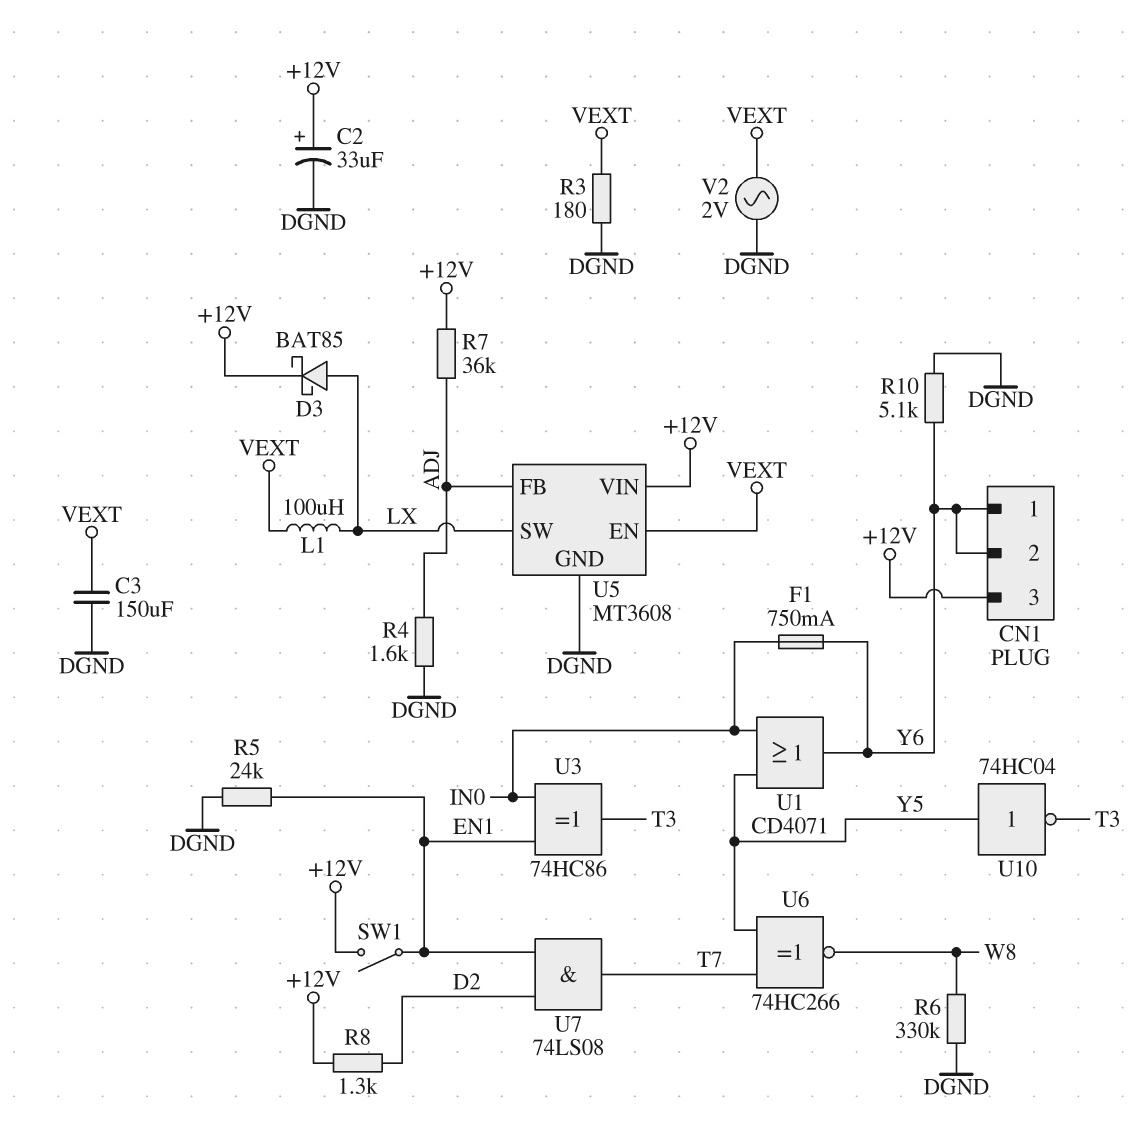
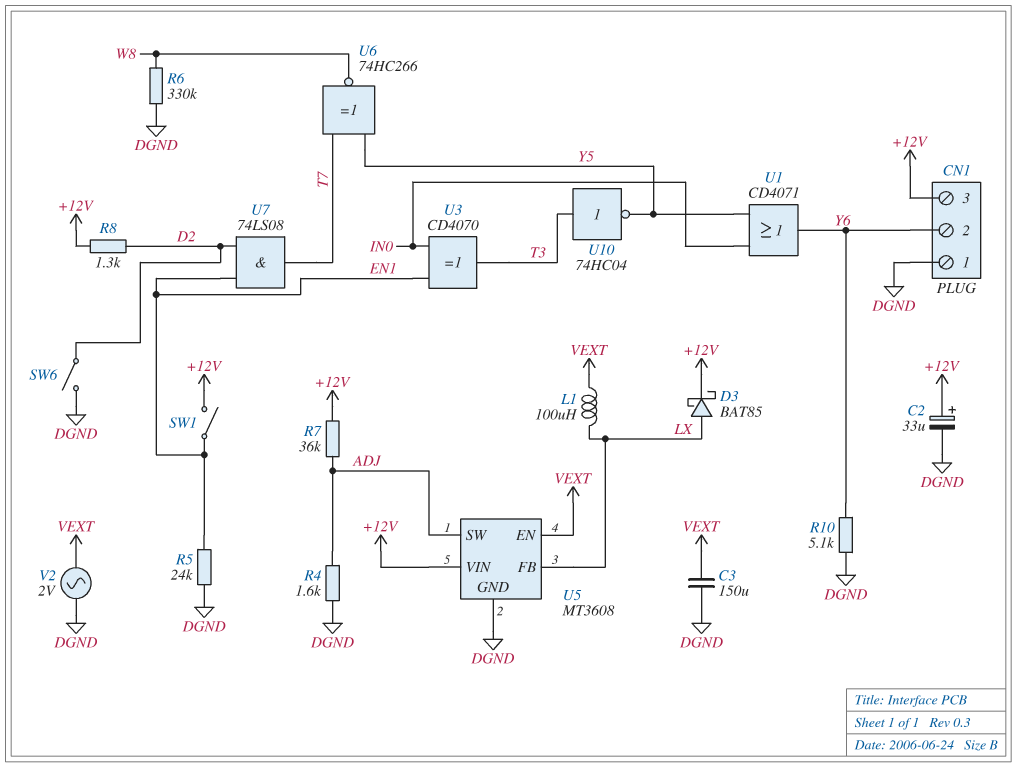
CN1 pin 1: Y6 -> DGND
F1: 750mA (IN0, Y6) -> none
R3: 180 (DGND, VEXT) -> none
SW6: none -> switch (D2, DGND)
U3: XOR 74HC86 (in EN1, in IN0, out T3) -> XOR CD4070 (in EN1, in IN0, out T3)
U5 pin FB: ADJ -> LX
U5 pin SW: LX -> ADJ
U10: NOT 74HC04 (in Y5, out T3) -> NOT 74HC04 (in T3, out Y5)

